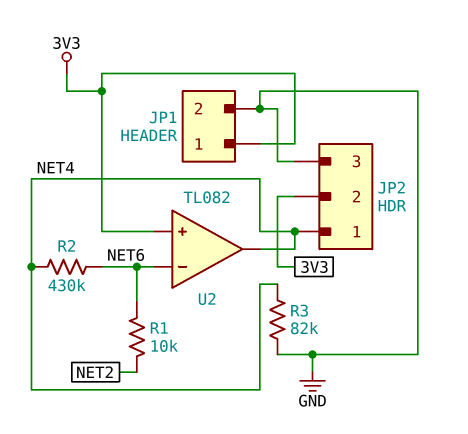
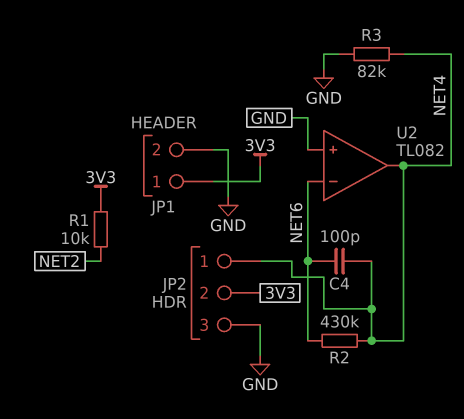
C4: none -> 100pF (NET4, NET6)
R1: 10k (NET2, NET6) -> 10k (3V3, NET2)
U2 pin in+: 3V3 -> GND

